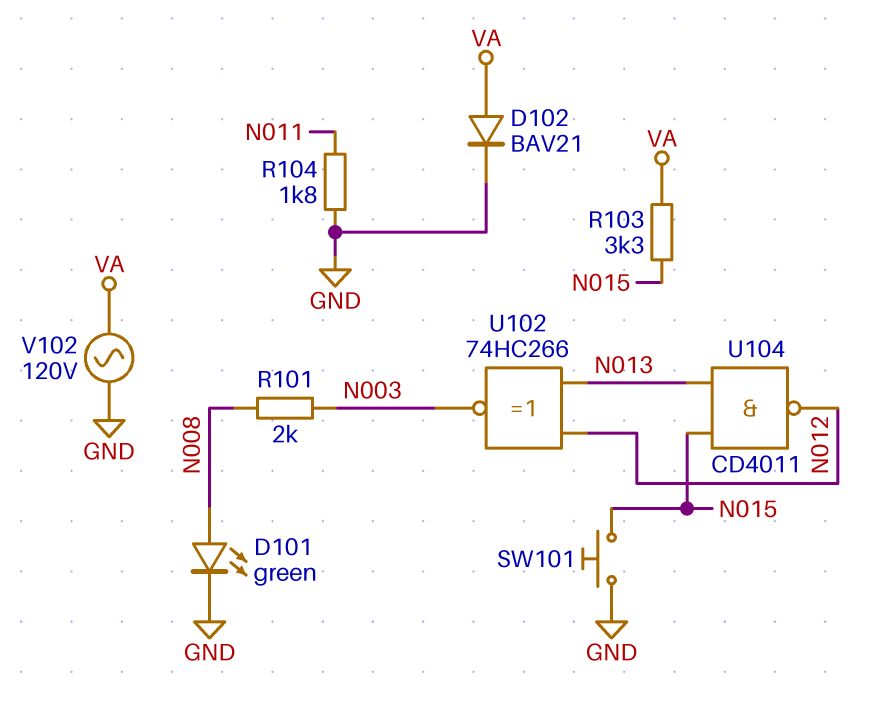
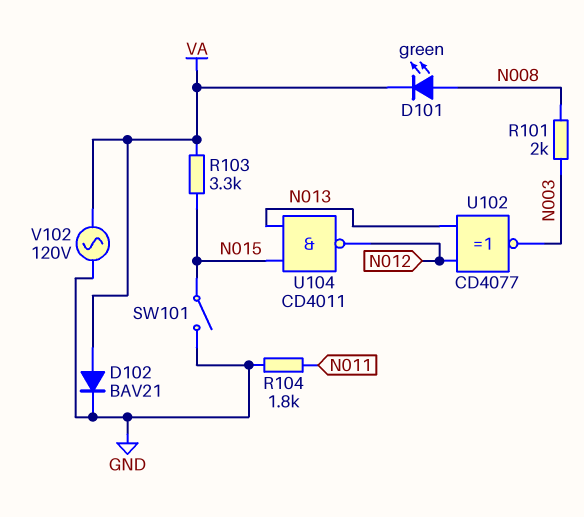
D101: LED green (A N008, K GND) -> LED green (A N008, K VA)
SW101: button (GND, N015) -> switch (GND, N015)
U102: XNOR 74HC266 (in N012, in N013, out N003) -> XNOR CD4077 (in N012, in N013, out N003)

